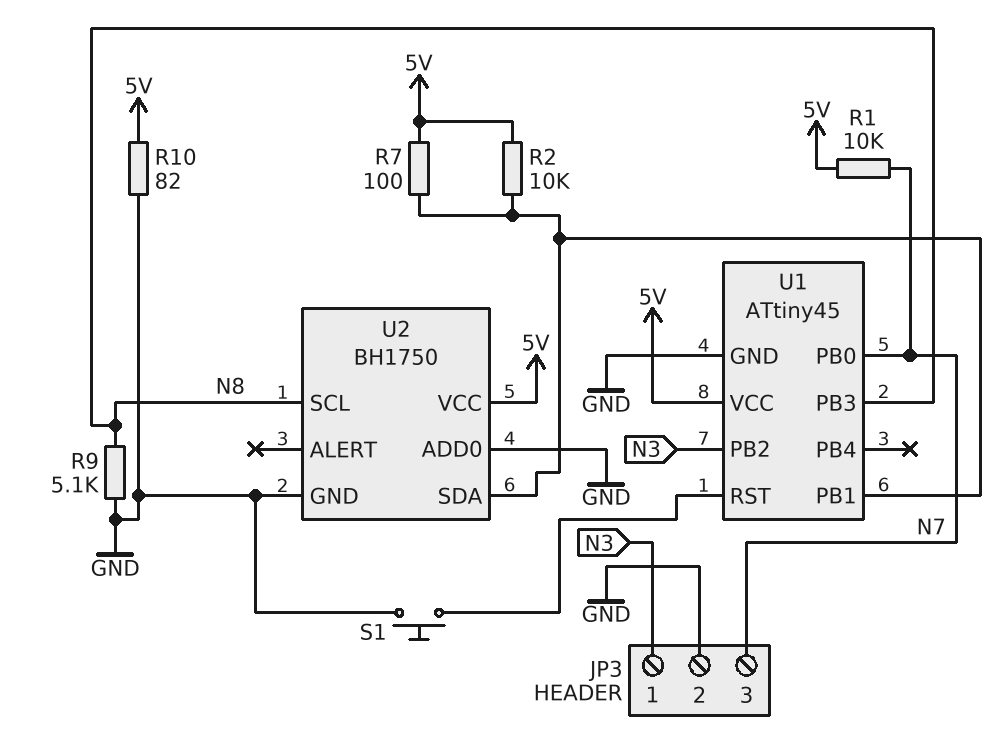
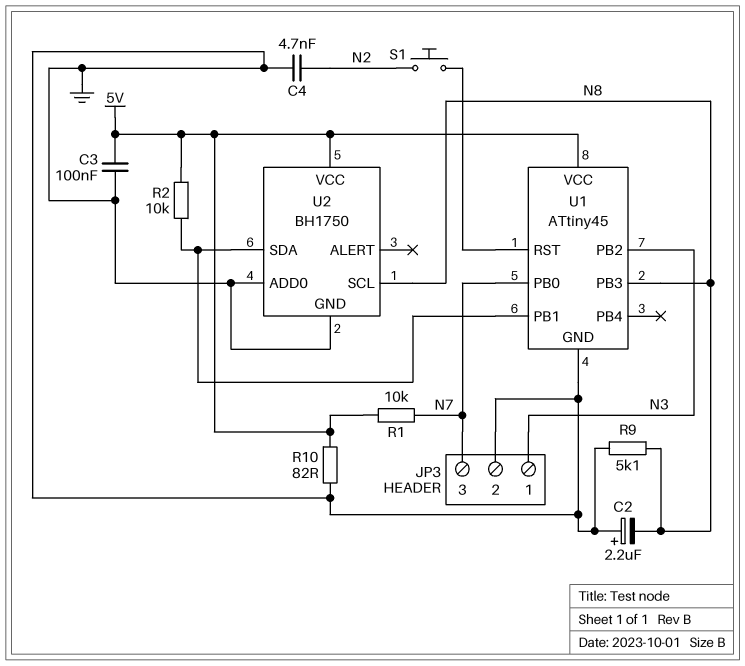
C2: none -> 2.2uF (plus GND, minus N8)
C3: none -> 100nF (5V, GND)
C4: none -> 4.7nF (GND, N2)
R7: 100 (5V, U1/PB1) -> none
S1: button (GND, U1/RST) -> button (N2, U1/RST)

